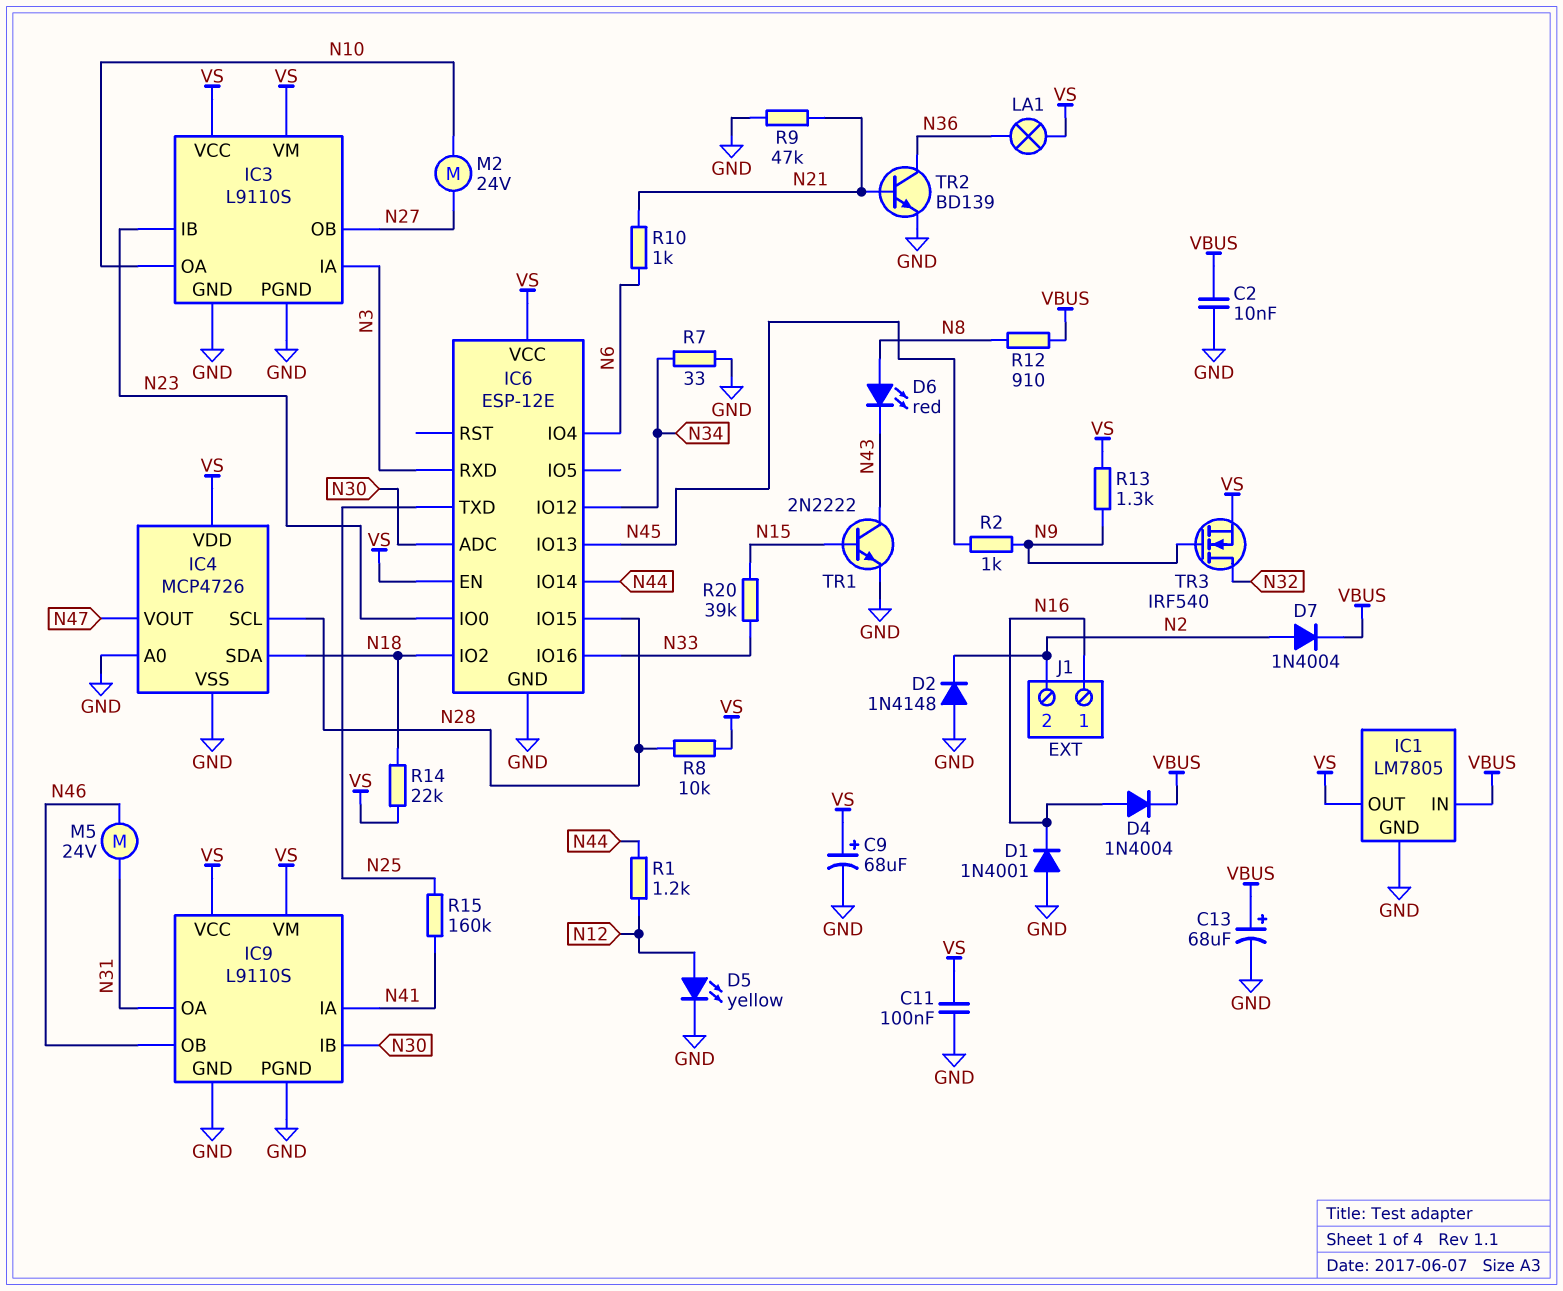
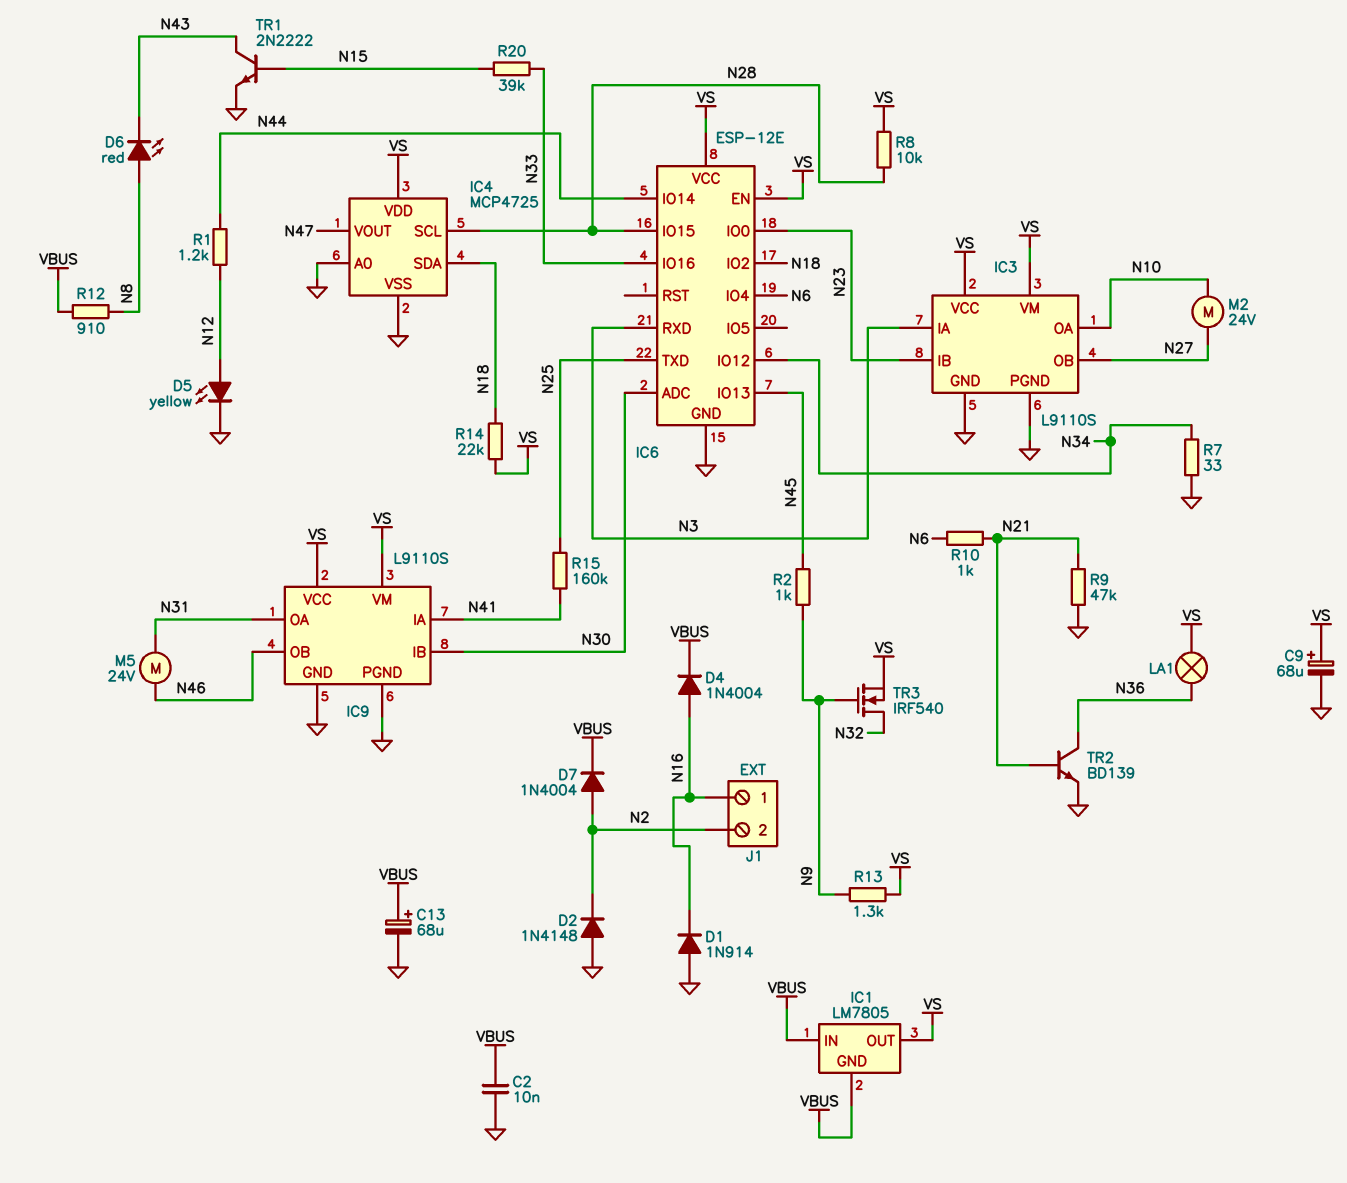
C11: 100nF (GND, VS) -> none
D1: diode 1N4001 (A GND, K N16) -> diode 1N914 (A GND, K N16)
IC1 pin GND: GND -> VBUS
IC4: MCP4726 -> MCP4725

